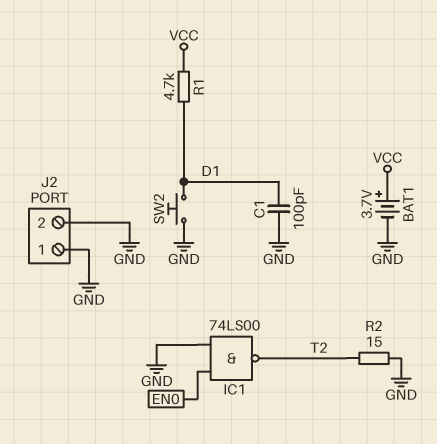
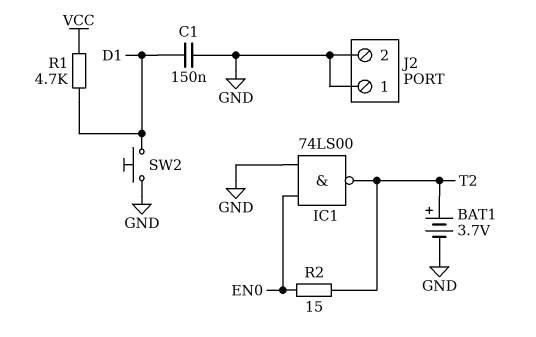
BAT1: 3.7V (plus VCC, minus GND) -> 3.7V (plus T2, minus GND)
C1: 100pF (D1, GND) -> 150nF (D1, GND)
R2: 15 (GND, T2) -> 15 (EN0, T2)

